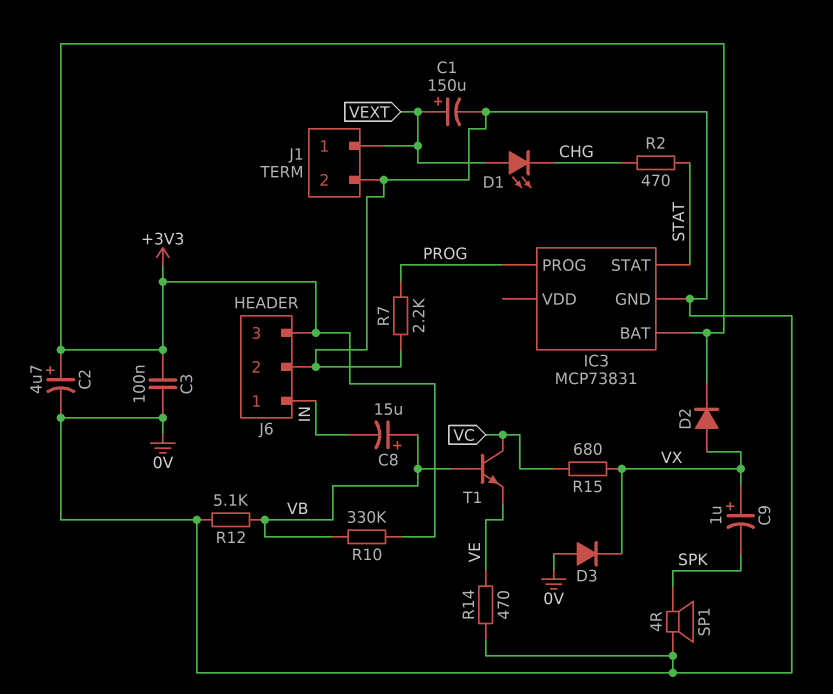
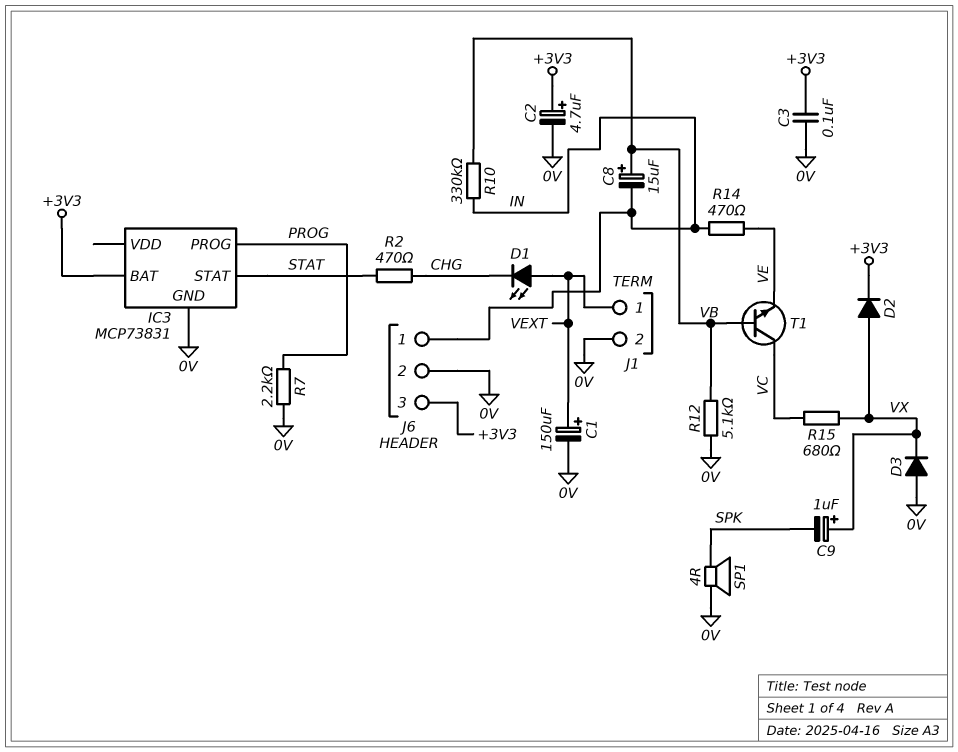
R10: 330k (+3V3, VB) -> 330k (IN, VB)
R14: 470 (0V, VE) -> 470 (IN, VE)

